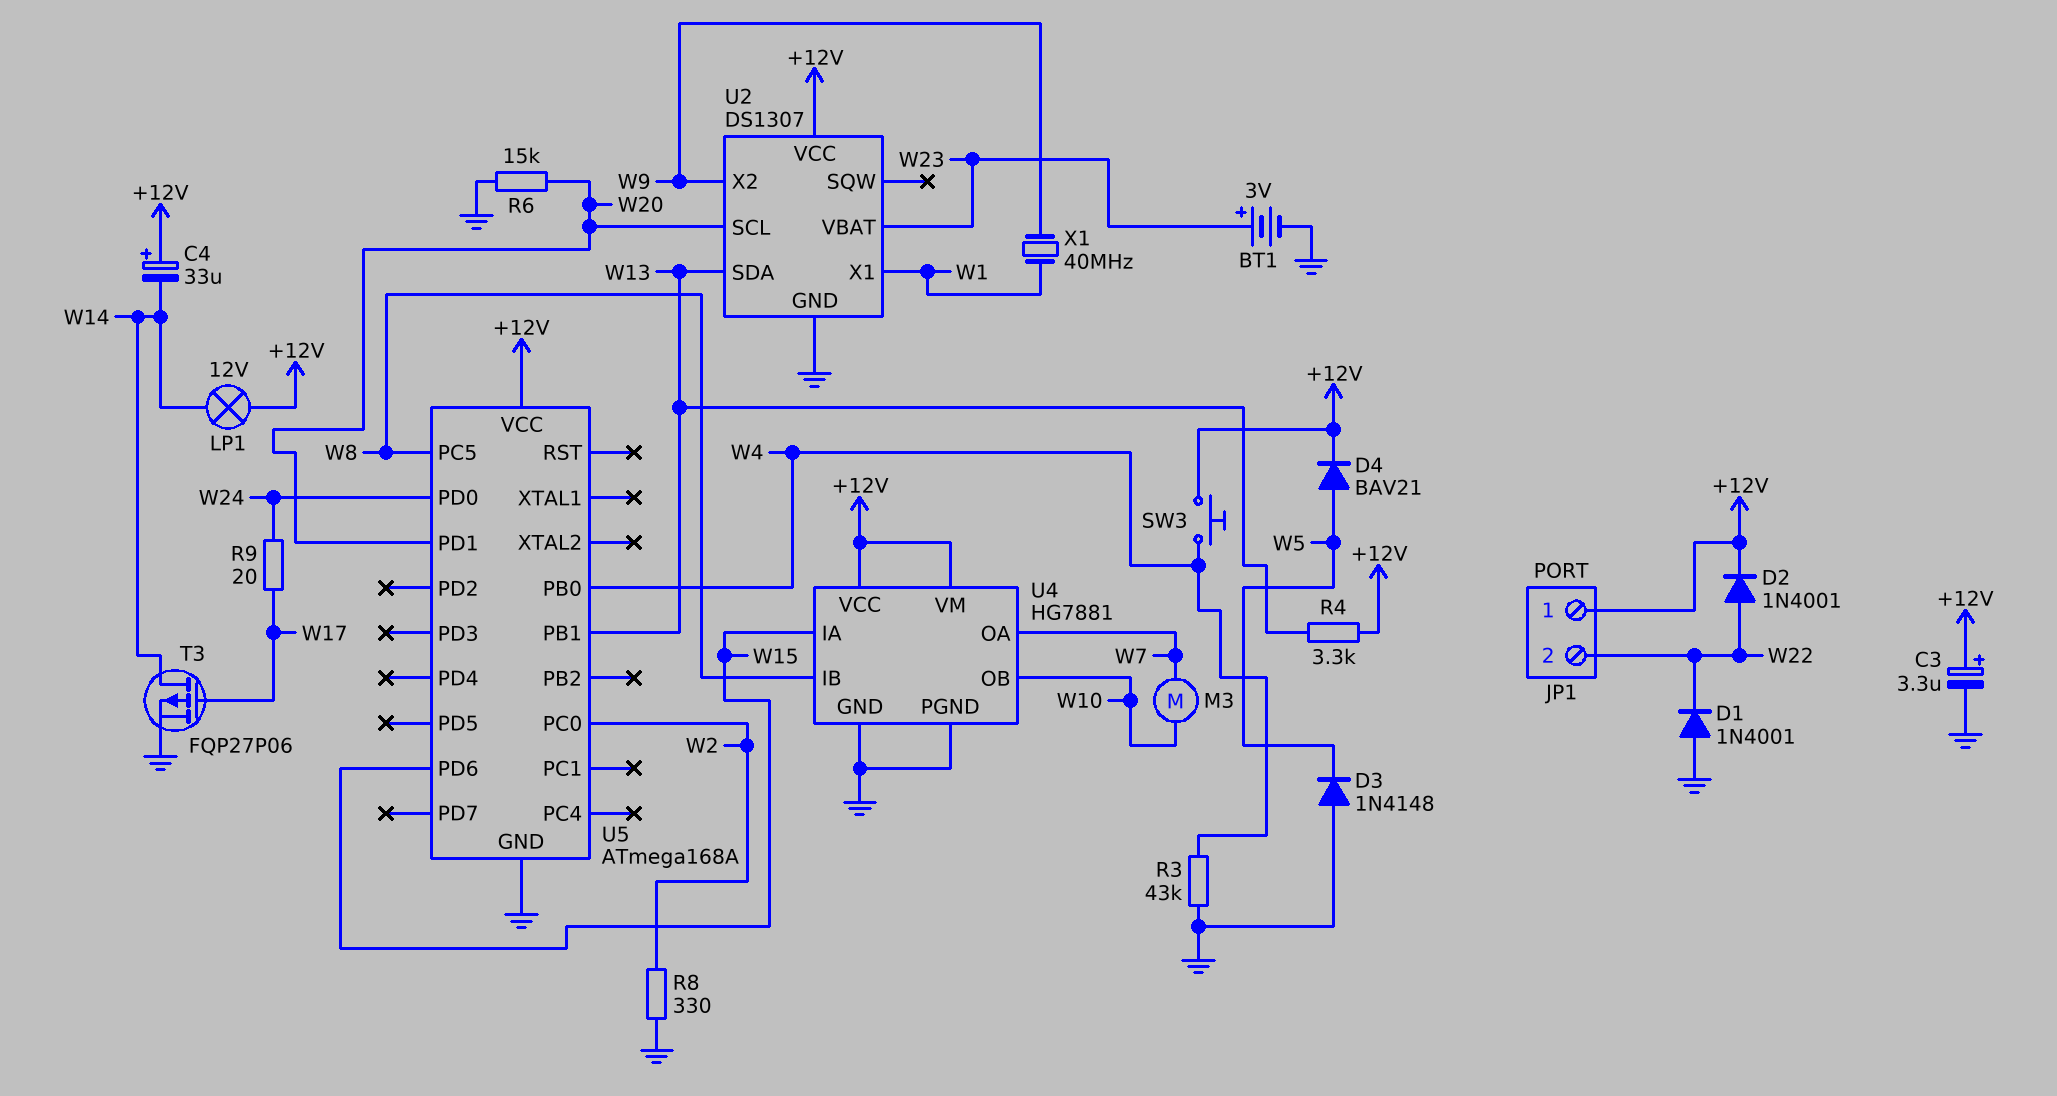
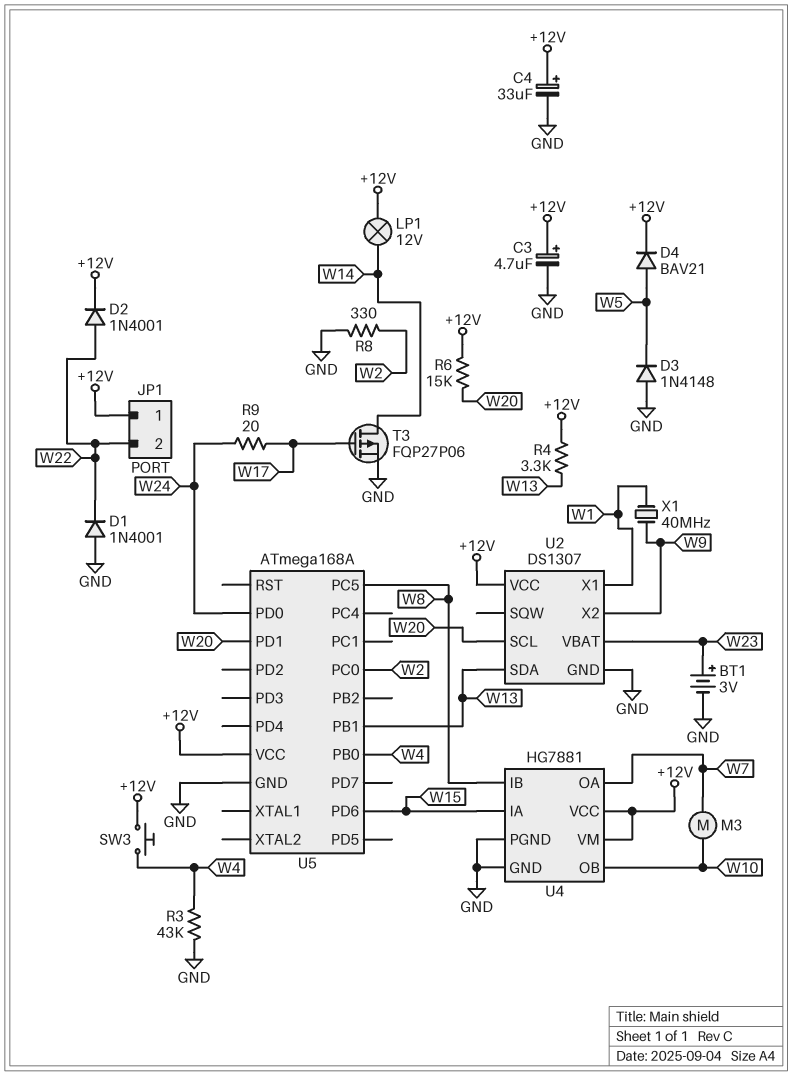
C3: 3.3uF (plus +12V, minus GND) -> 4.7uF (plus +12V, minus GND)
C4: 33uF (plus +12V, minus W14) -> 33uF (plus +12V, minus GND)
R6: 15k (GND, W20) -> 15k (+12V, W20)

